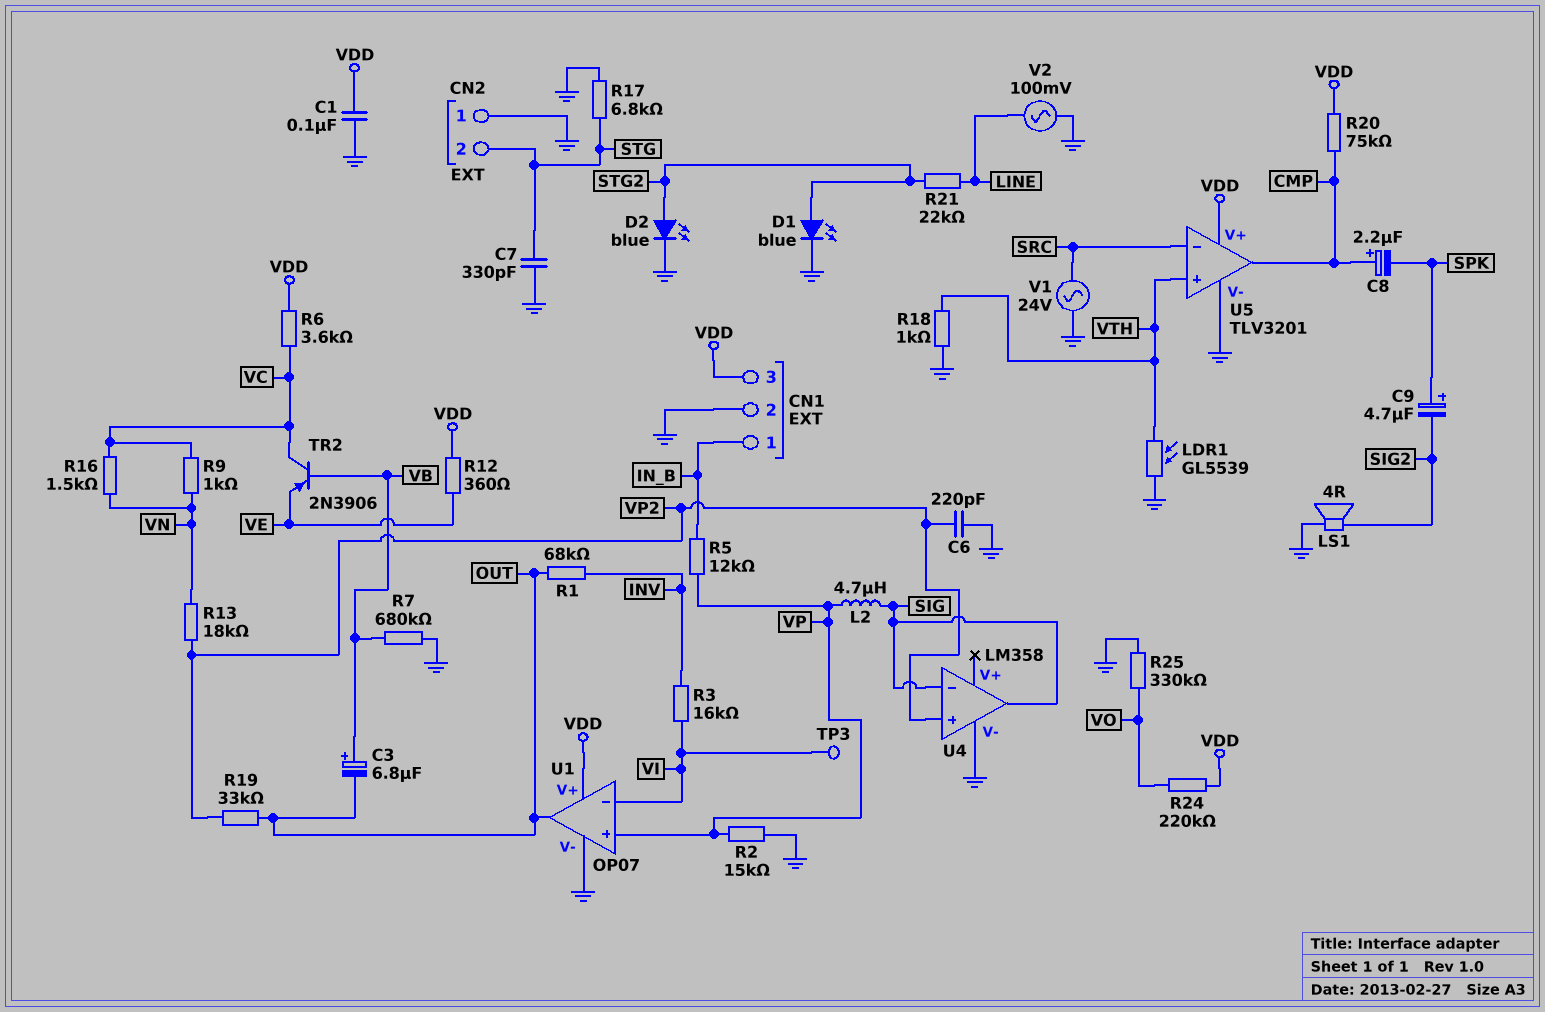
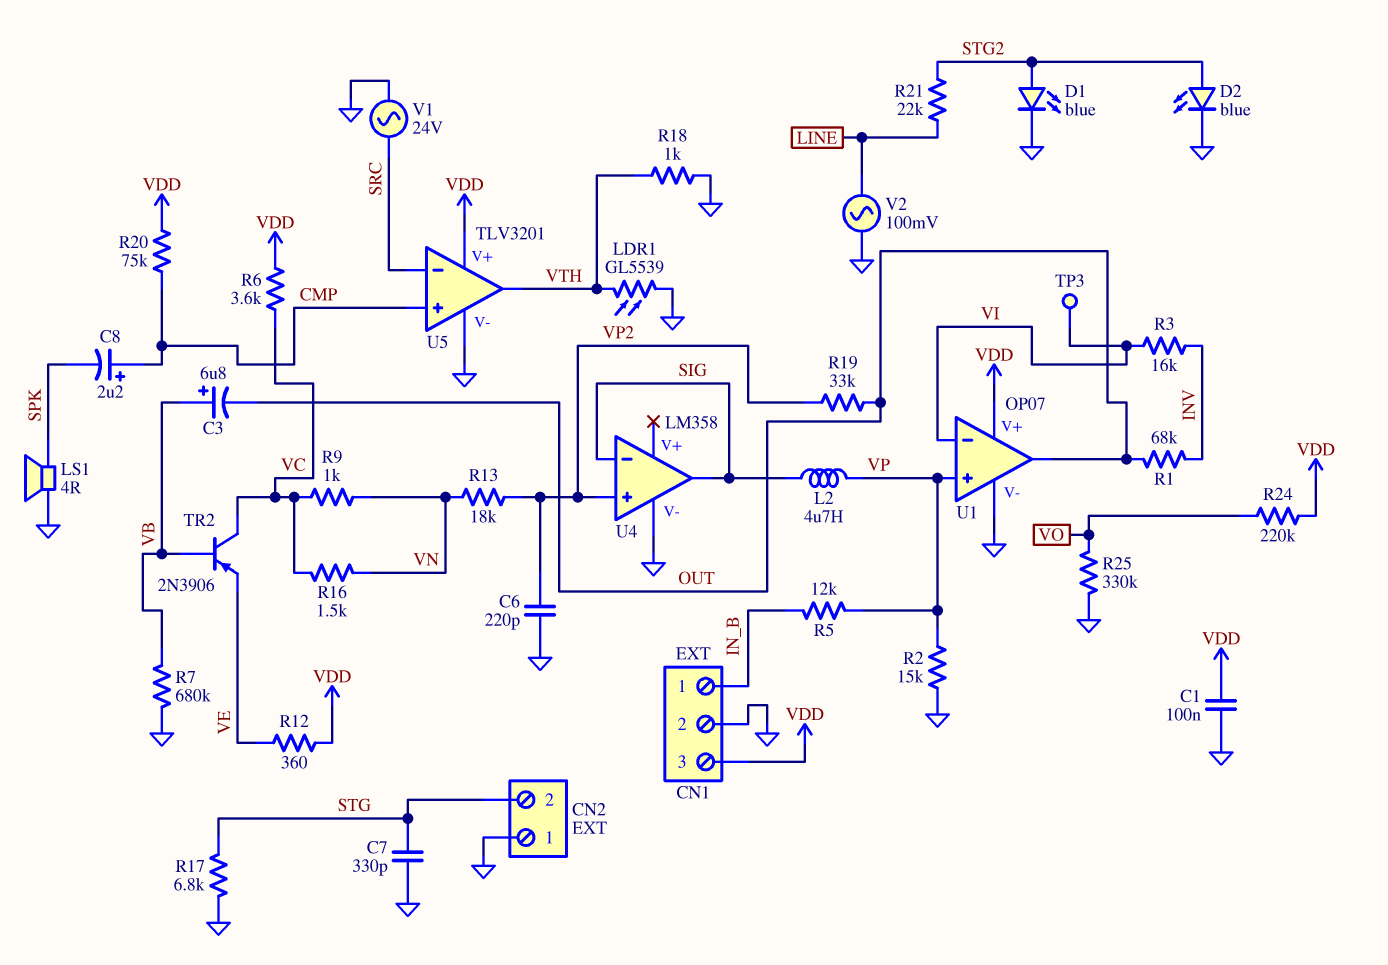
C9: 4.7uF (plus SPK, minus SIG2) -> none
LS1: speaker 4R (GND, SIG2) -> speaker 4R (GND, SPK)
U5 pin in+: VTH -> CMP
U5 pin out: CMP -> VTH

